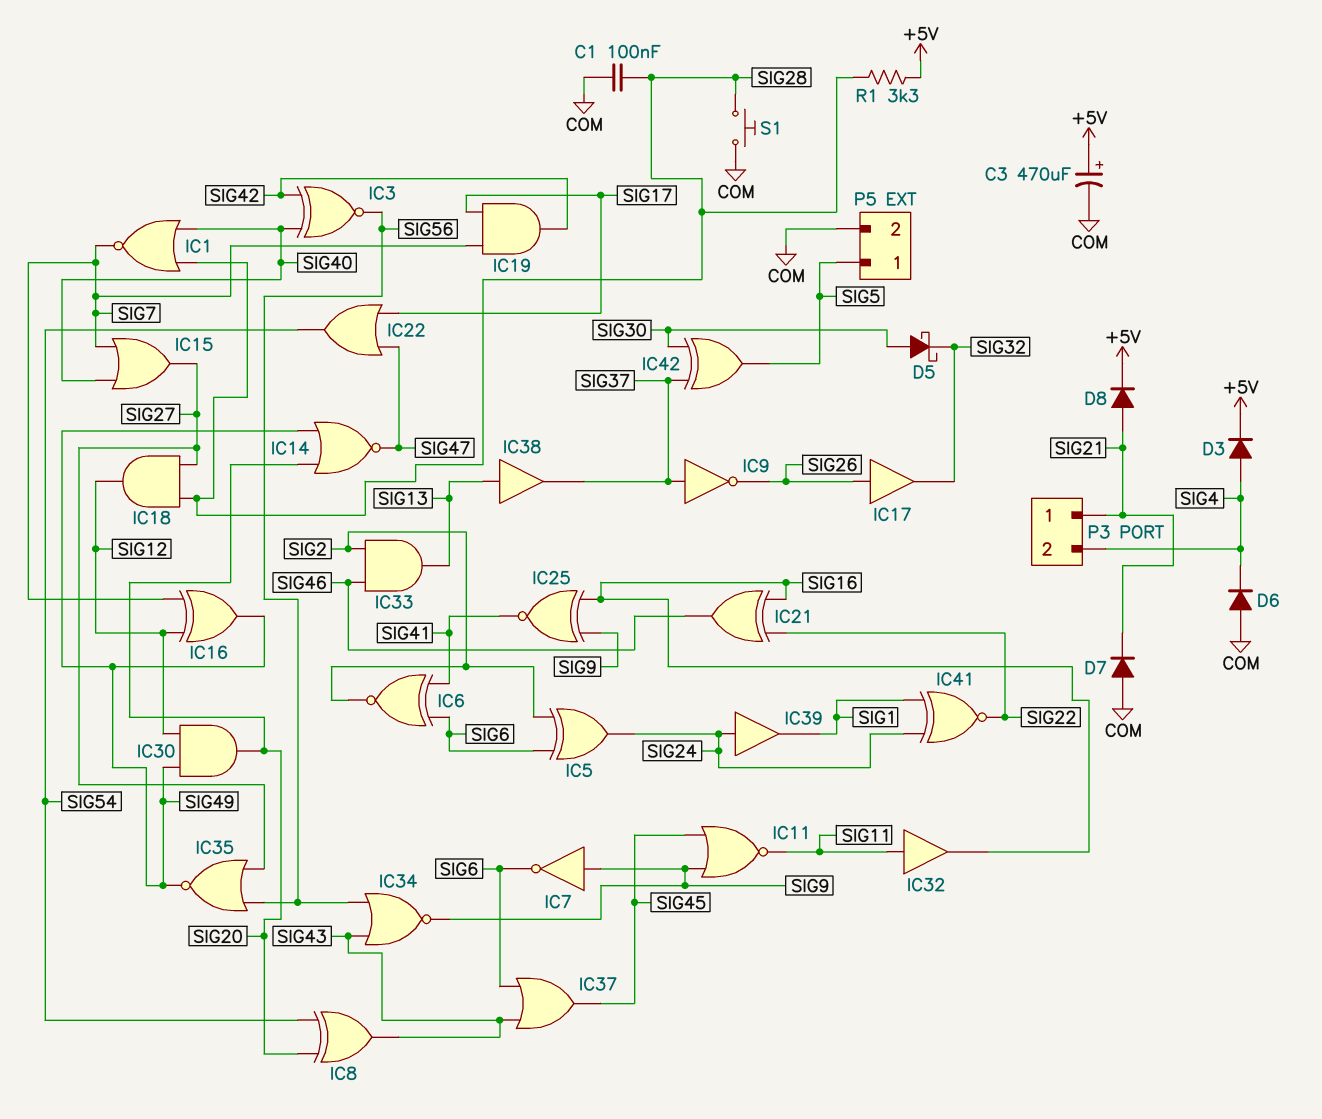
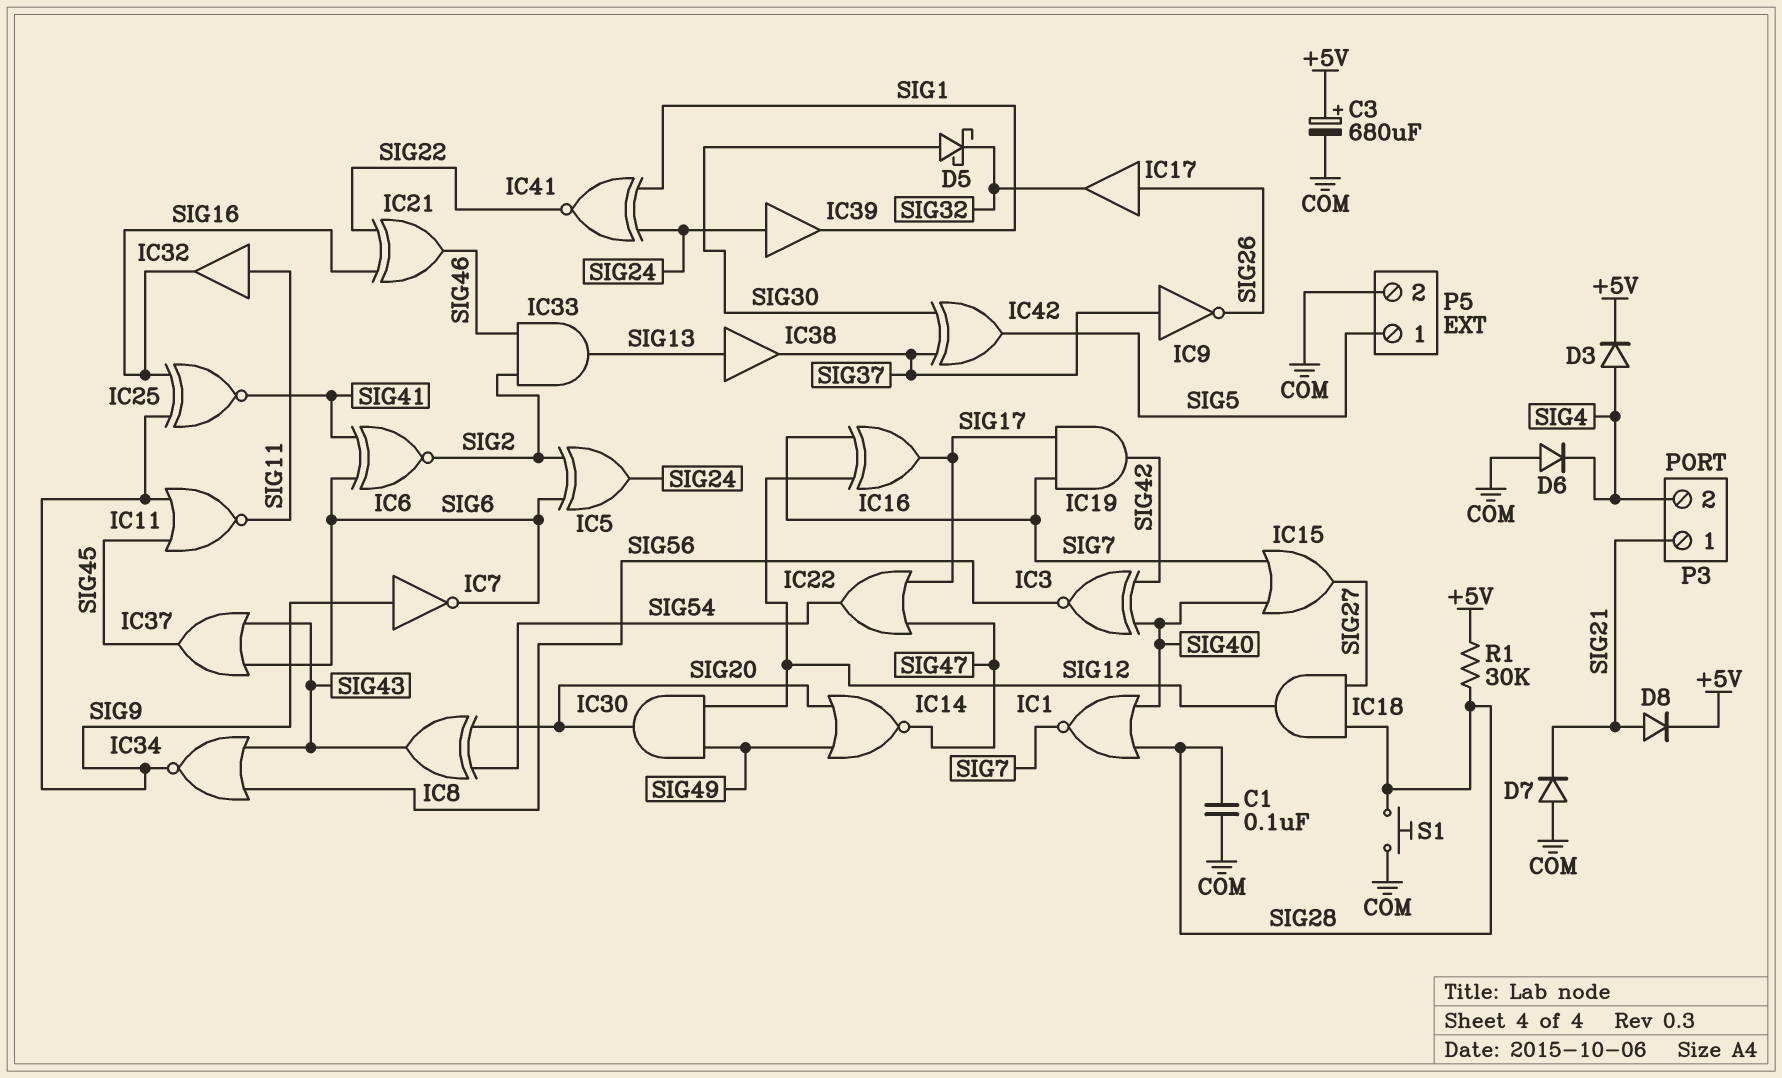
C3: 470uF (plus +5V, minus COM) -> 680uF (plus +5V, minus COM)
IC16: XOR (in SIG7, in SIG12, out SIG49) -> XOR (in SIG7, in SIG12, out SIG17)
IC35: NOR (in SIG27, in SIG56, out SIG49) -> none
R1: 3.3k (+5V, SIG28) -> 30k (+5V, SIG28)

